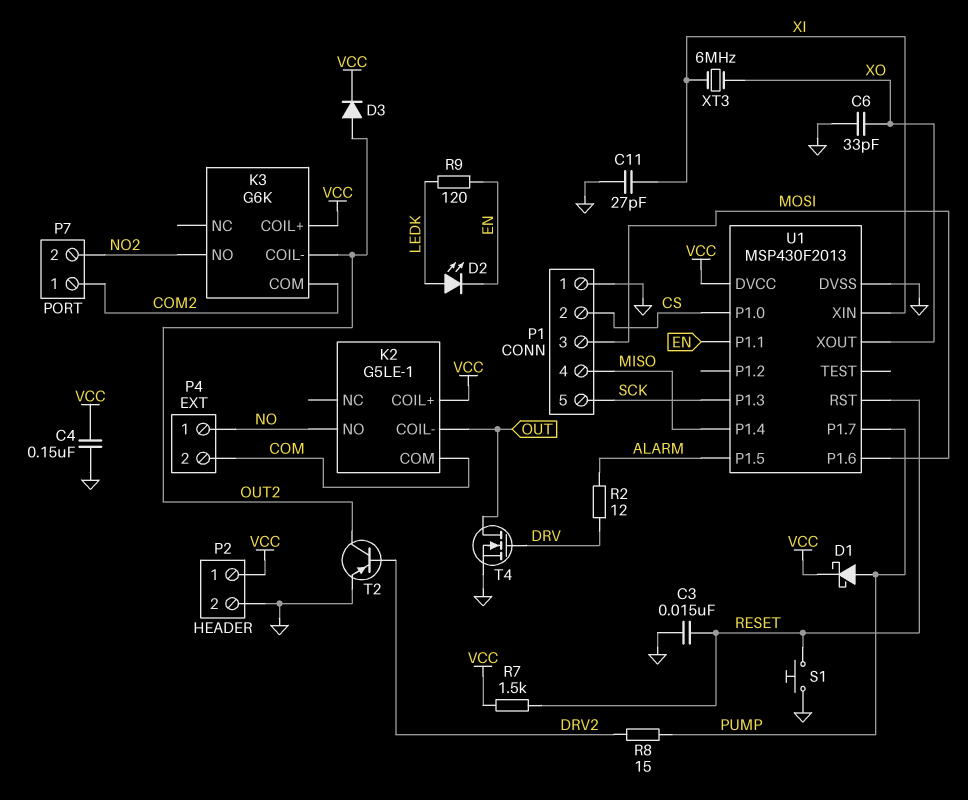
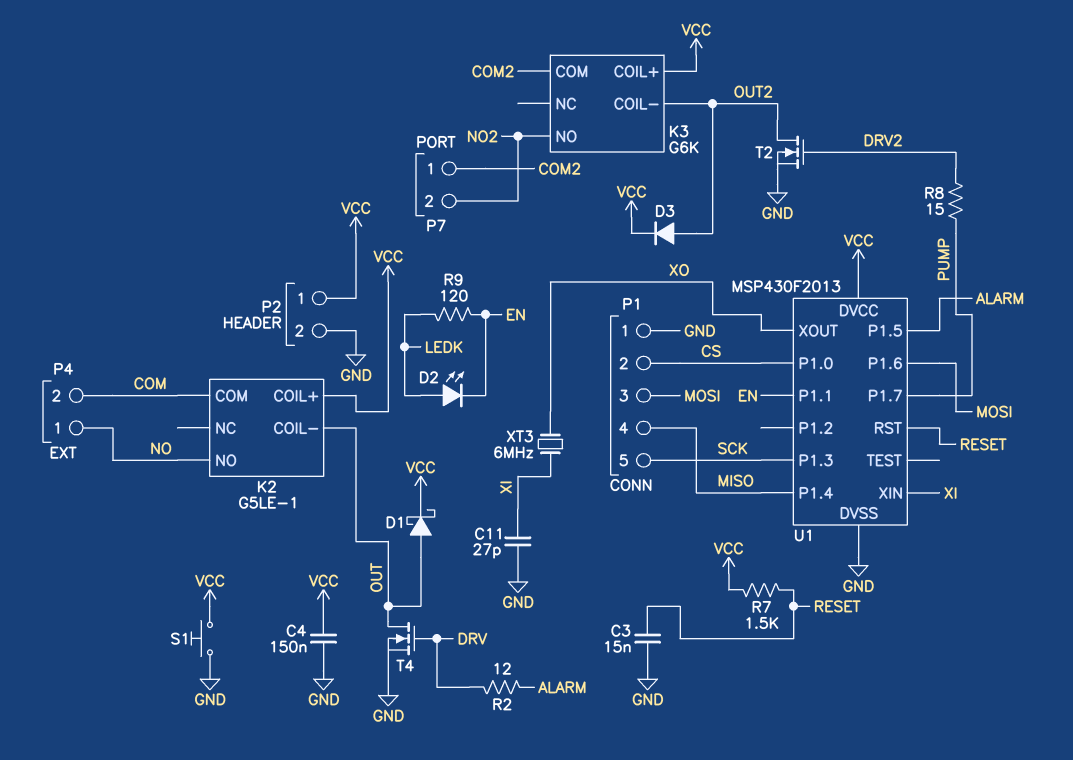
C6: 33pF (GND, XO) -> none
D1: schottky (A PUMP, K VCC) -> schottky (A OUT, K VCC)
S1: button (GND, RESET) -> button (GND, VCC)
T2: PNP (B DRV2, C OUT2, E GND) -> NMOS (G DRV2, D OUT2, S GND)

